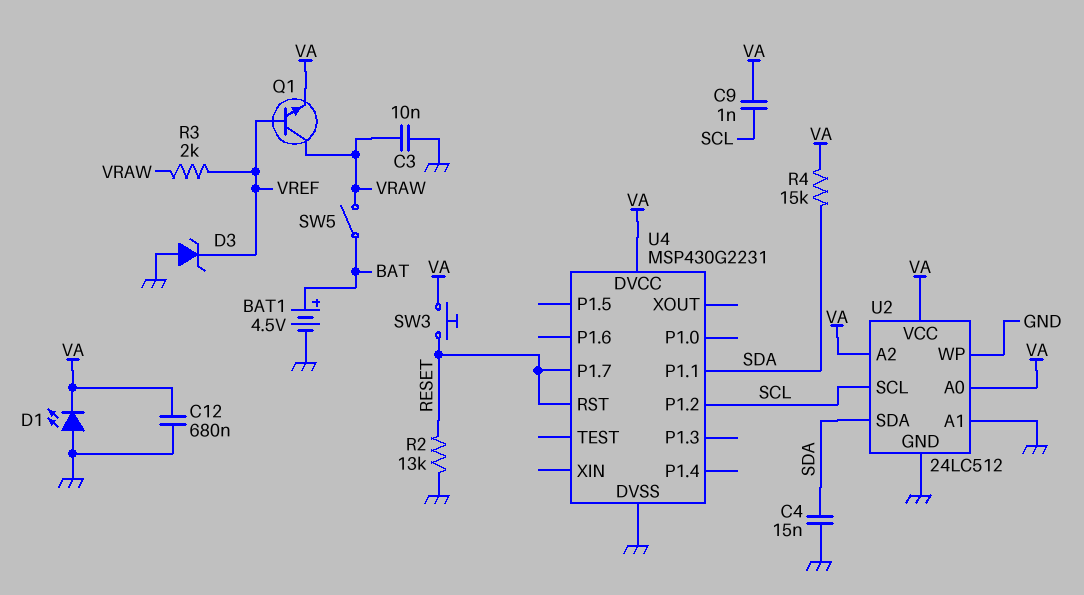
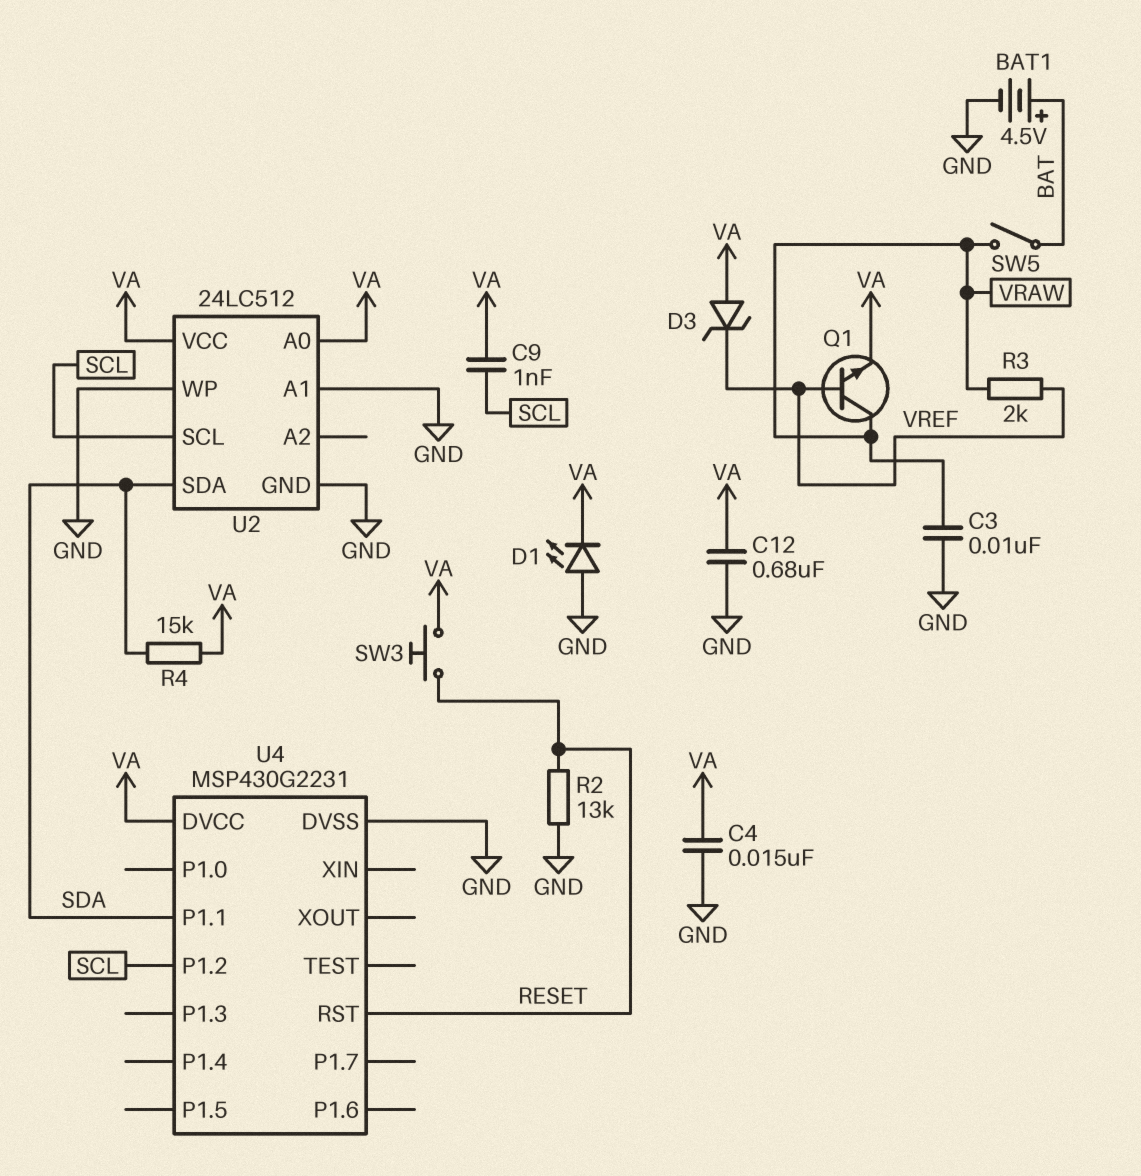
C4: 15nF (GND, SDA) -> 15nF (GND, VA)
D3: zener (A GND, K VREF) -> zener (A VA, K VREF)
U2 pin A2: VA -> none
U4 pin P1.7: RESET -> none

